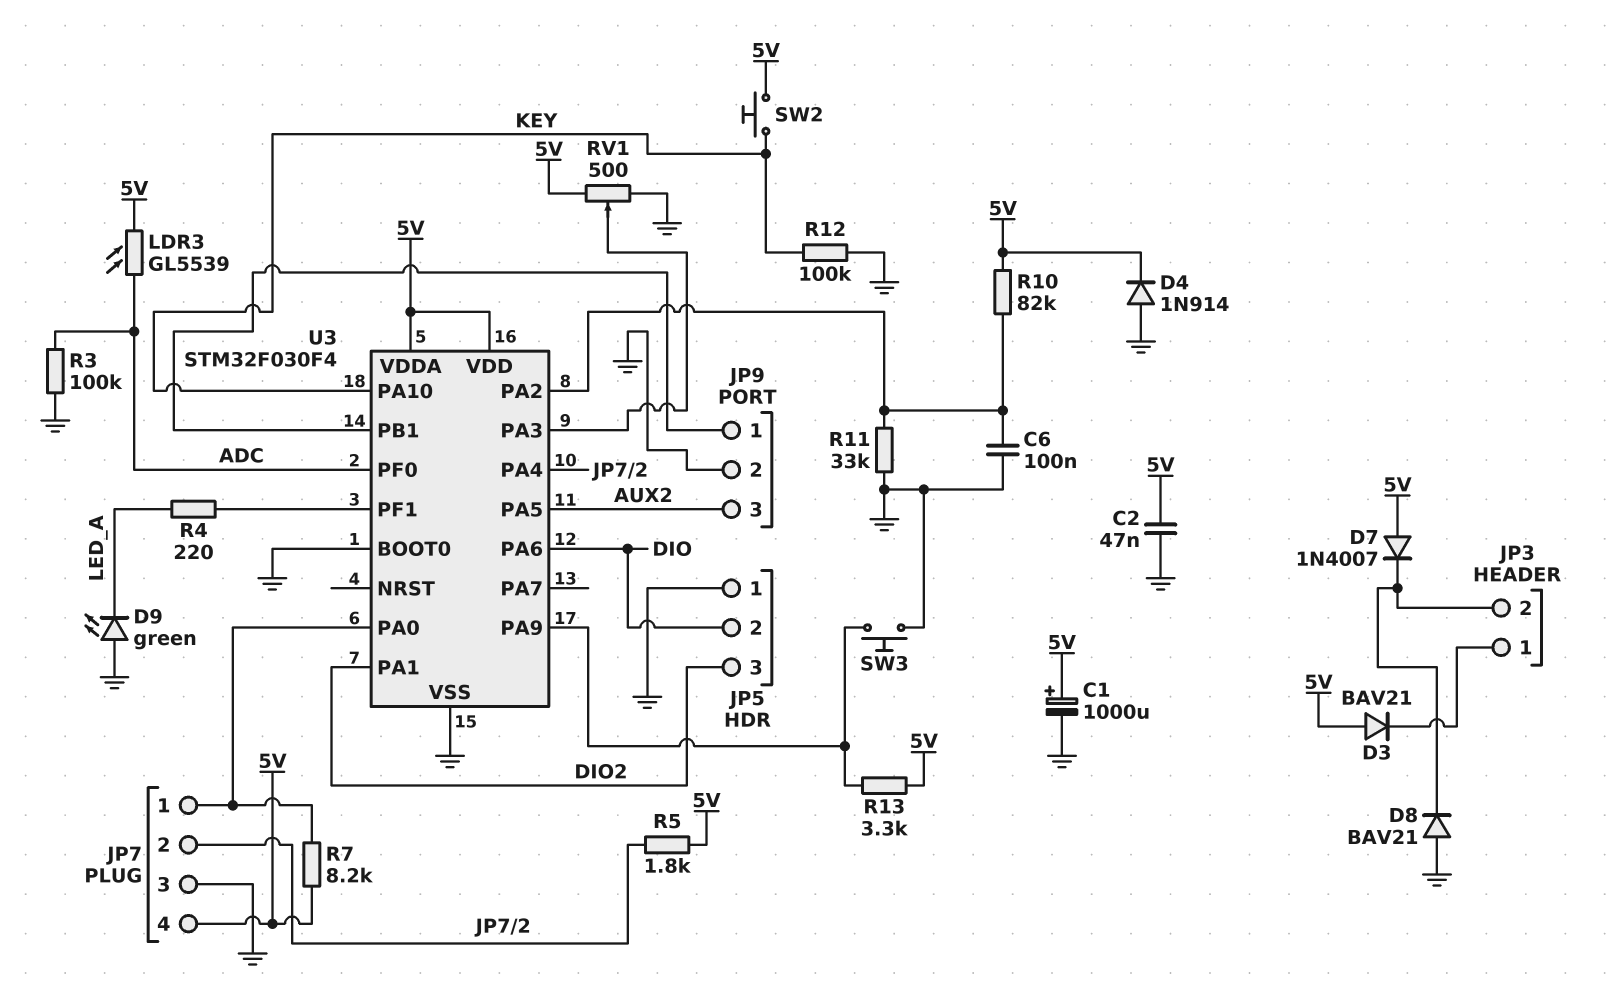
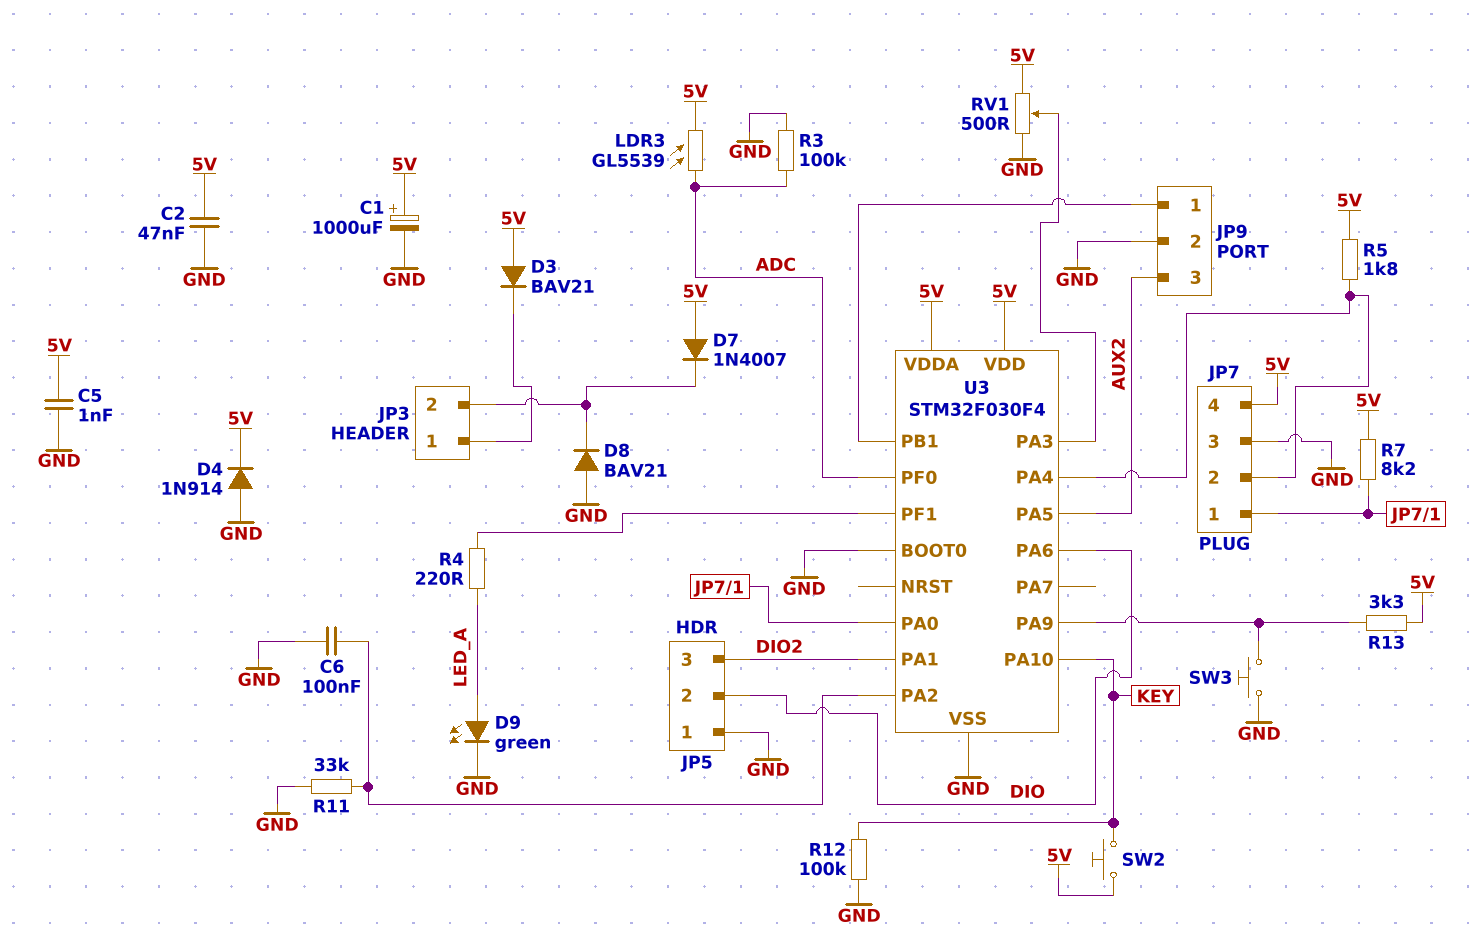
C5: none -> 1nF (5V, GND)
D9: LED green (A GND, K LED_A) -> LED green (A LED_A, K GND)
R10: 82k (5V, U3/PA2) -> none

